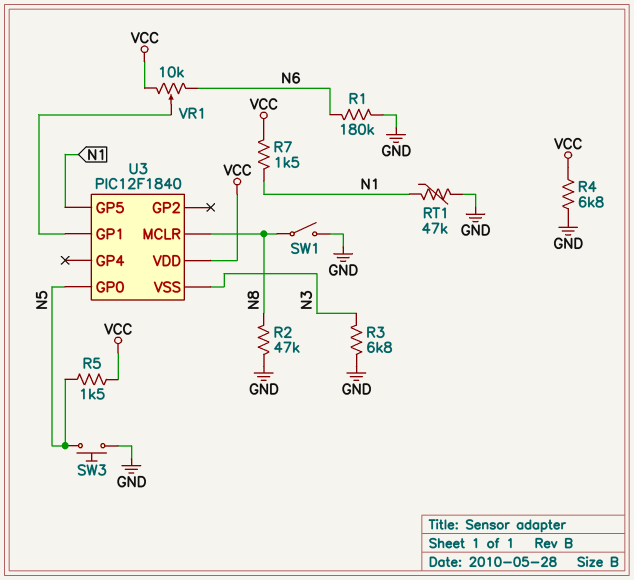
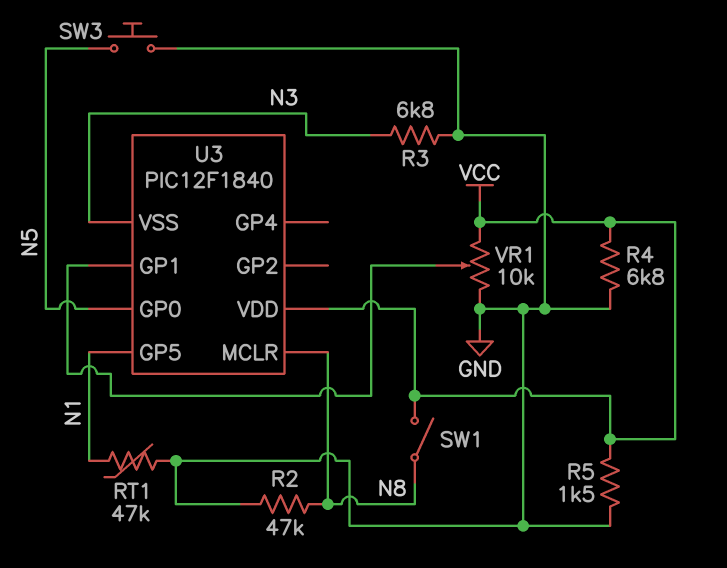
R1: 180k (GND, N6) -> none
R5: 1.5k (N5, VCC) -> 1.5k (GND, VCC)
R7: 1.5k (N1, VCC) -> none
SW1: switch (GND, N8) -> switch (N8, VCC)
VR1: 10k (N6, VCC, wiper U3/GP1) -> 10k (GND, VCC, wiper U3/GP1)

